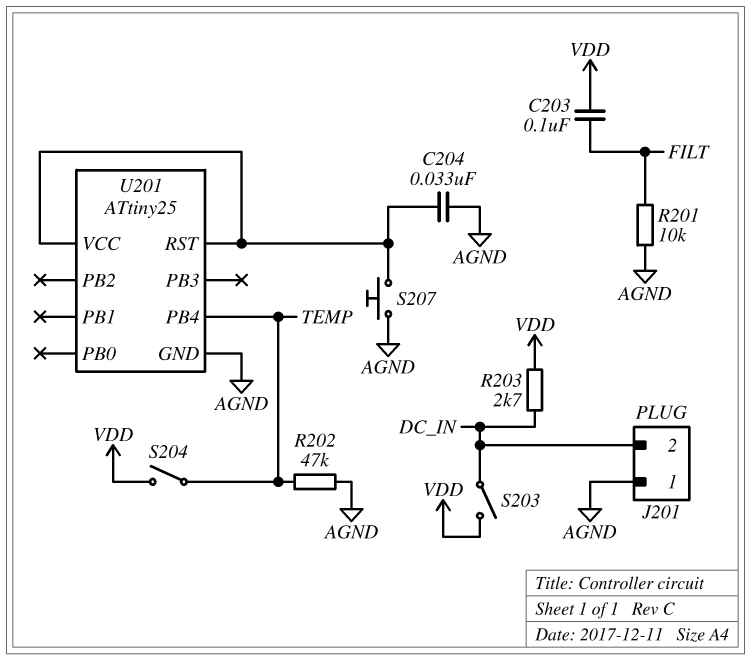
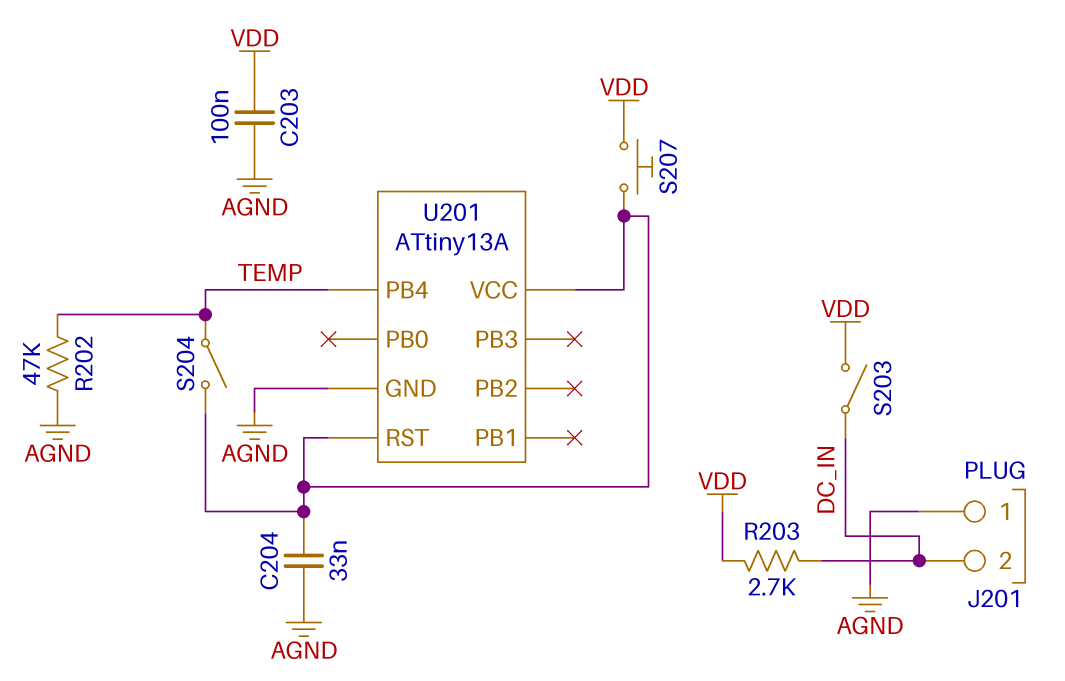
C203: 100nF (FILT, VDD) -> 100nF (AGND, VDD)
R201: 10k (AGND, FILT) -> none
S204: switch (TEMP, VDD) -> switch (TEMP, U201/RST)
S207: button (AGND, U201/RST) -> button (U201/RST, VDD)
U201: ATtiny25 -> ATtiny13A

